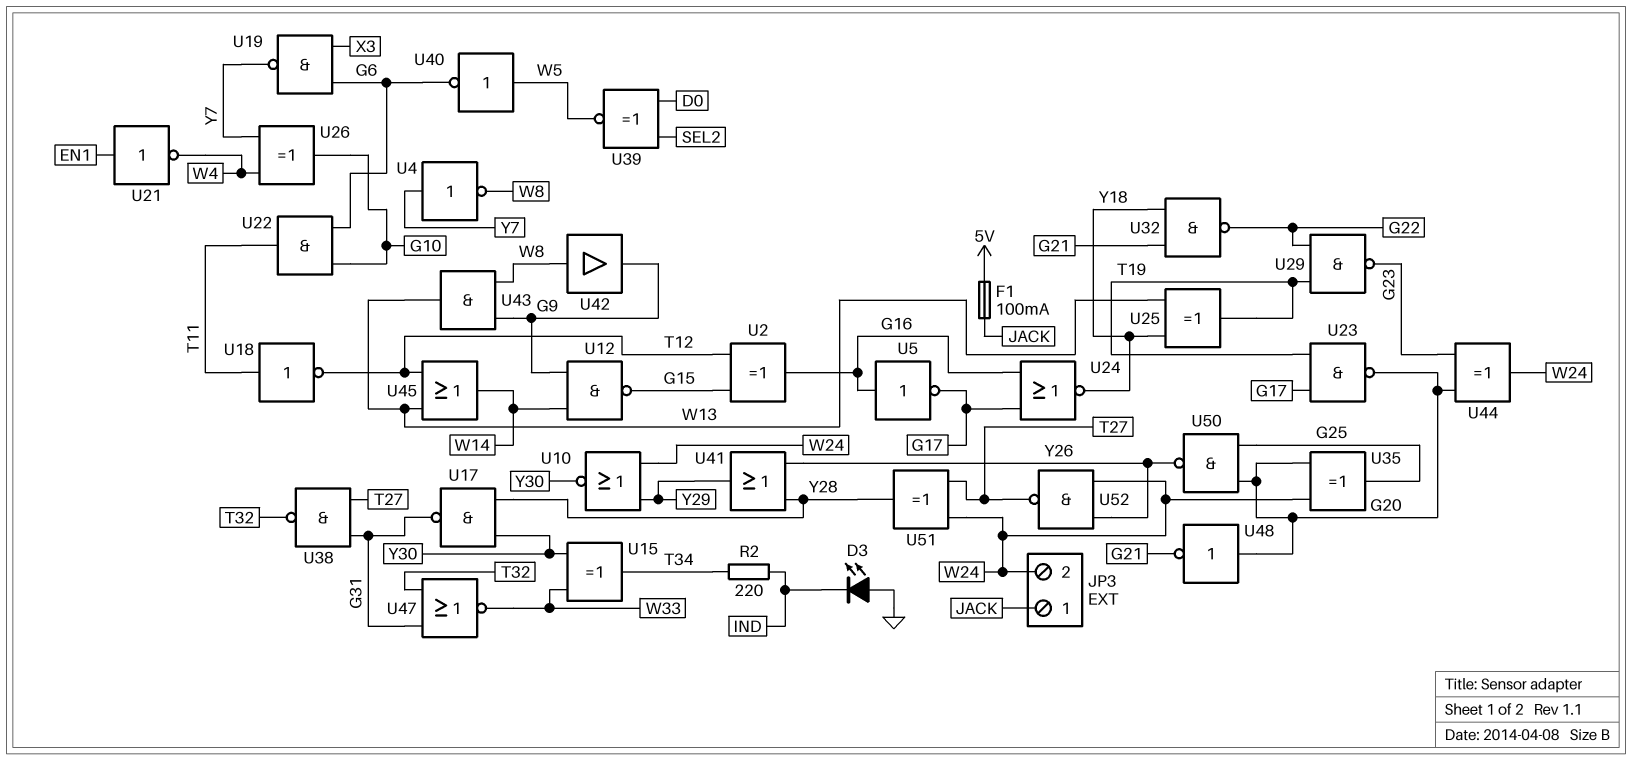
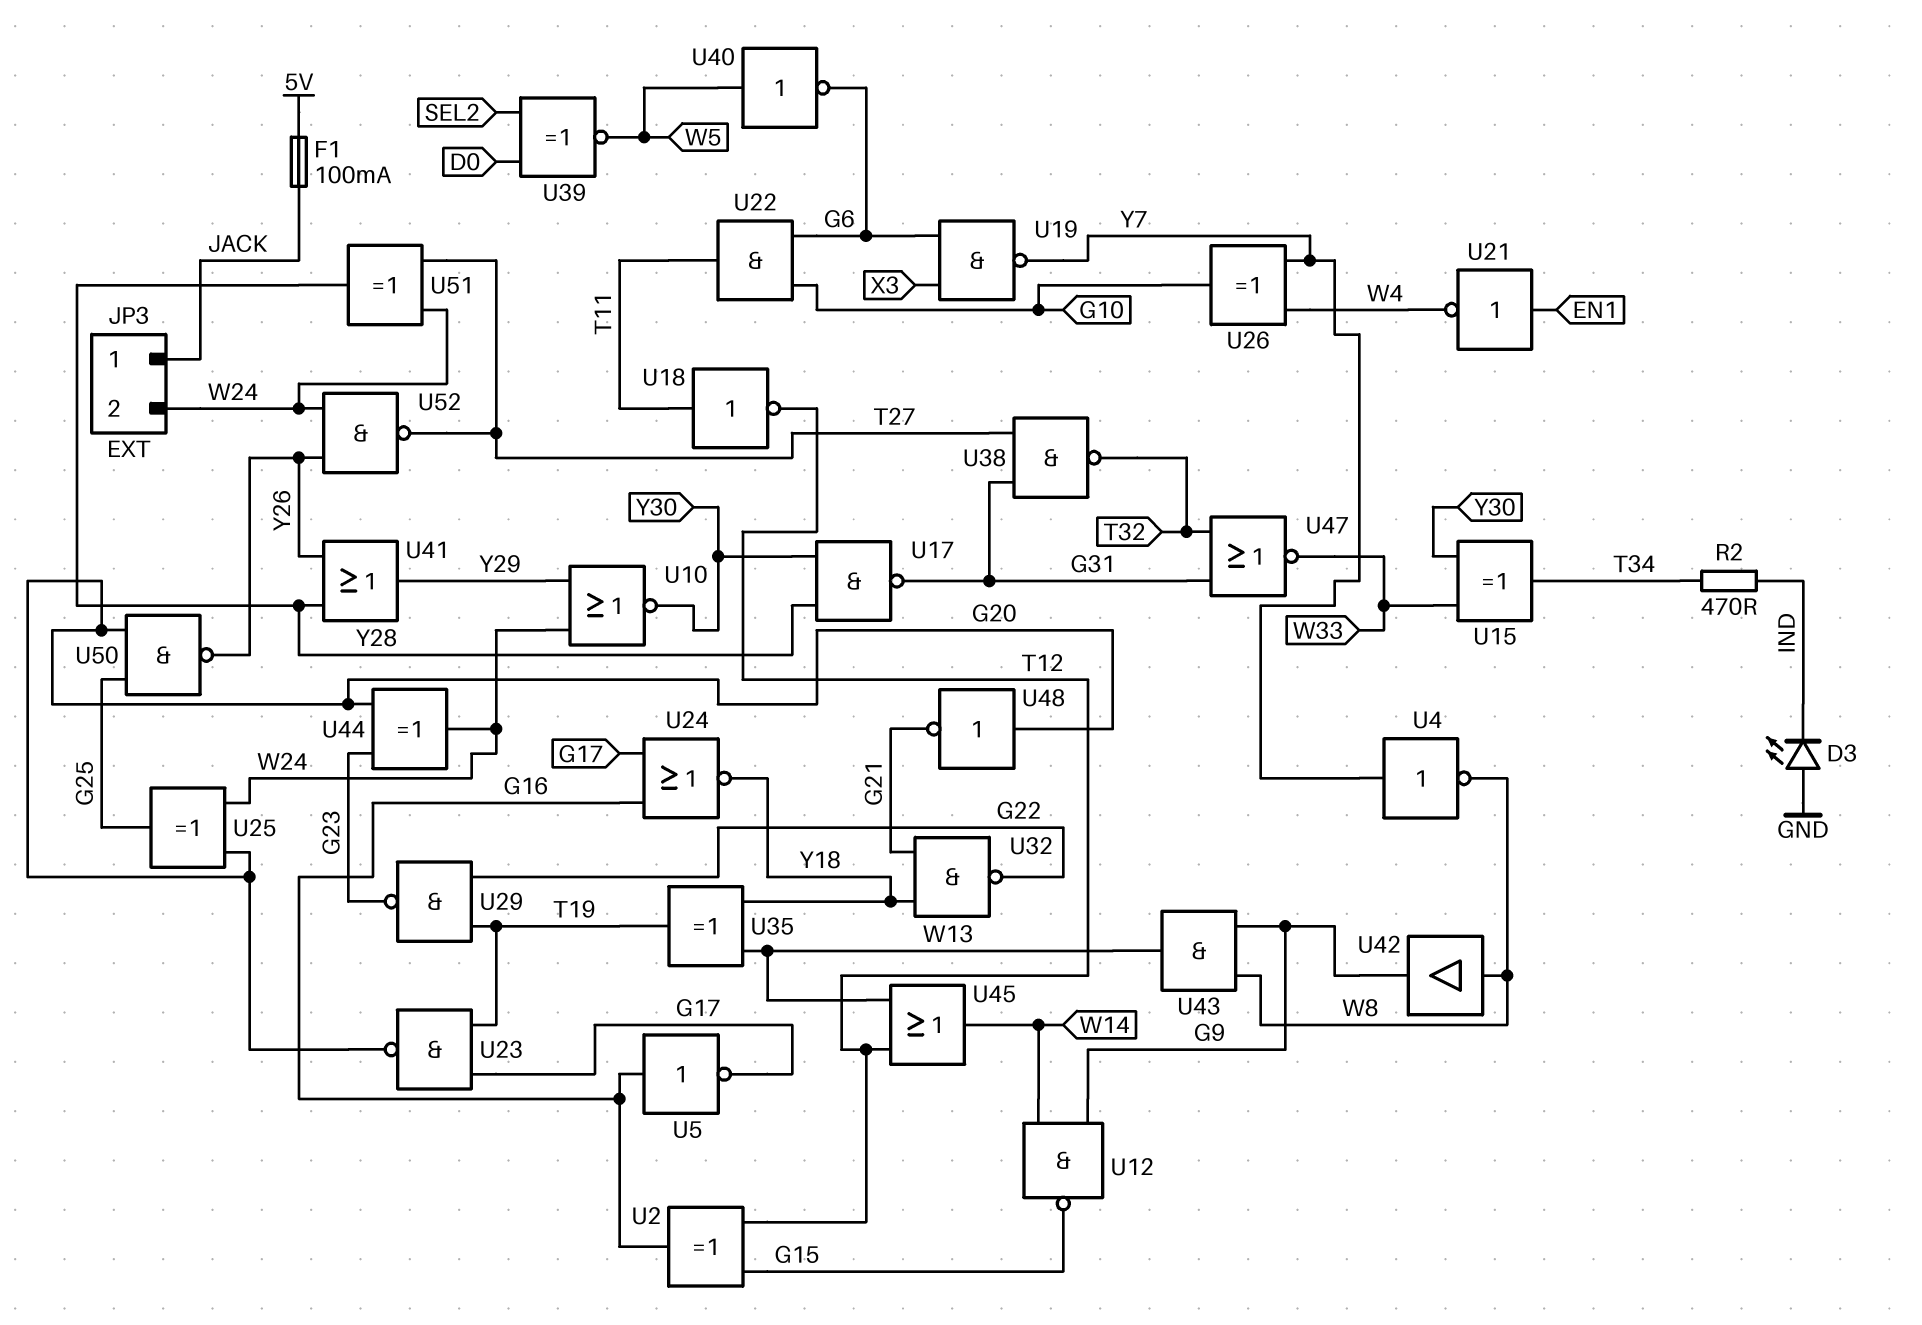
R2: 220 (IND, T34) -> 470 (IND, T34)
U25: XOR (in W13, in Y18, out T19) -> XOR (in G20, in W24, out G25)
U35: XOR (in G20, in W24, out G25) -> XOR (in W13, in Y18, out T19)

